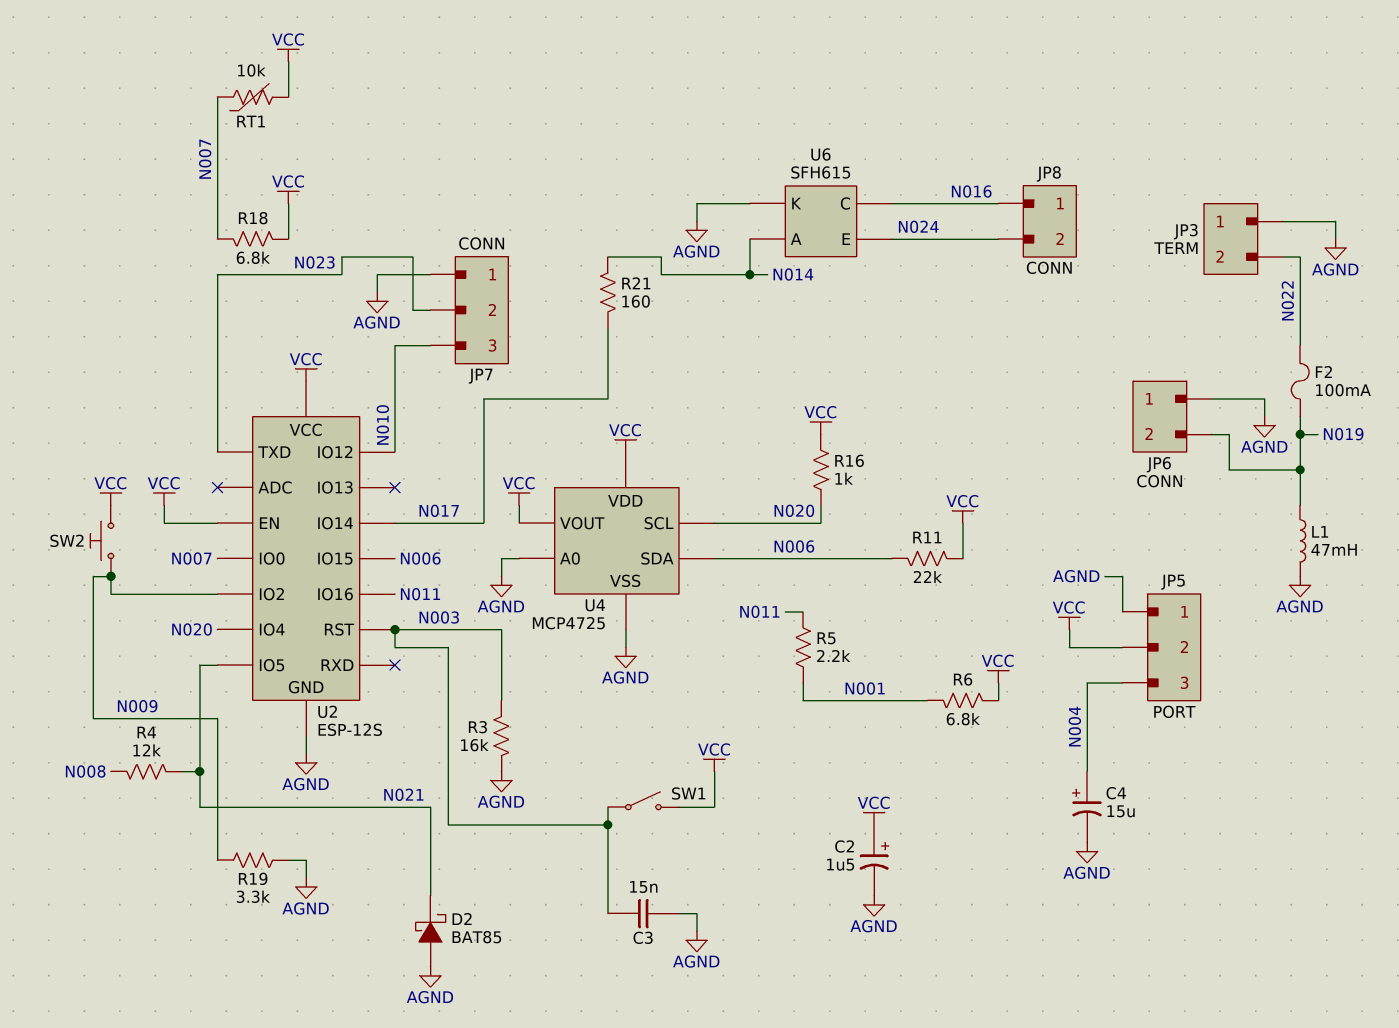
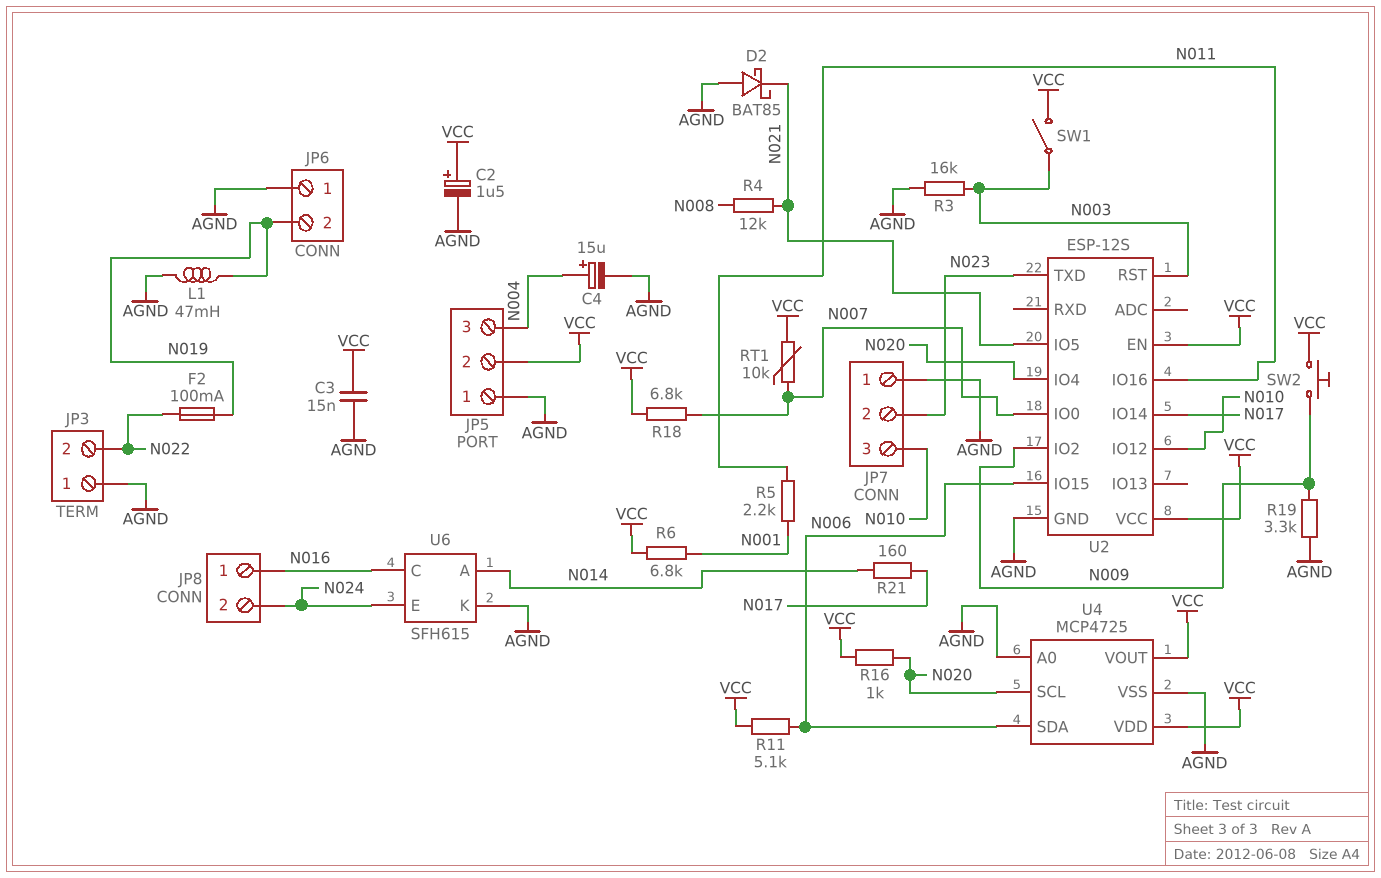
C3: 15nF (AGND, N003) -> 15nF (AGND, VCC)
R11: 22k (N006, VCC) -> 5.1k (N006, VCC)

